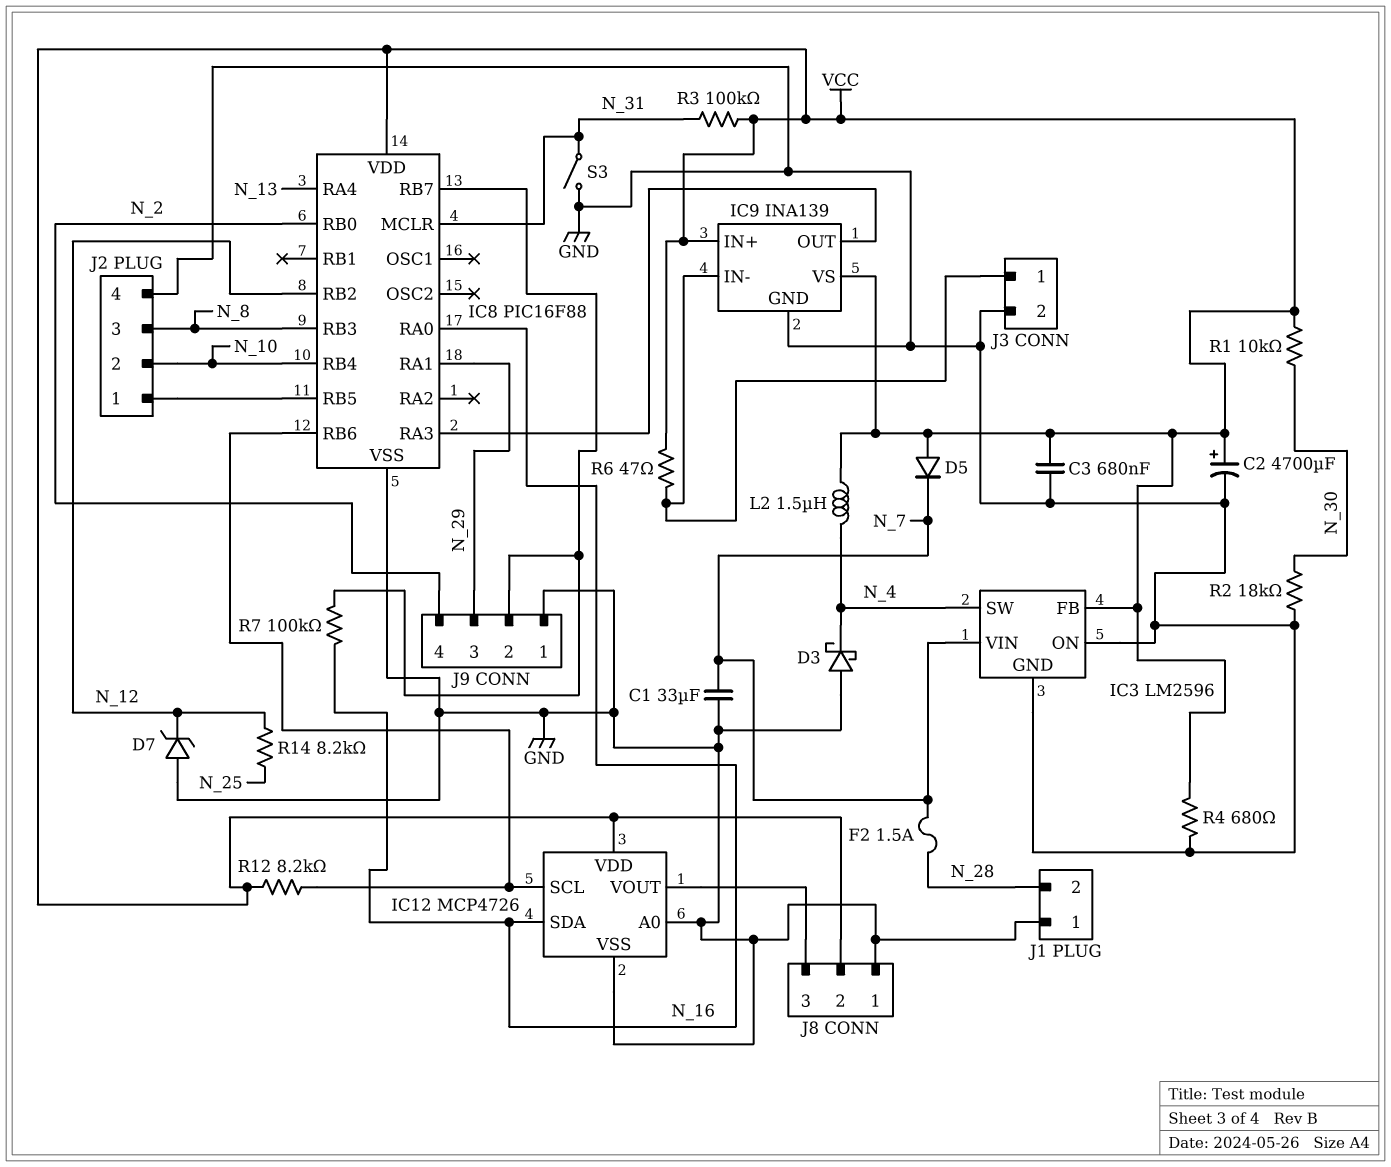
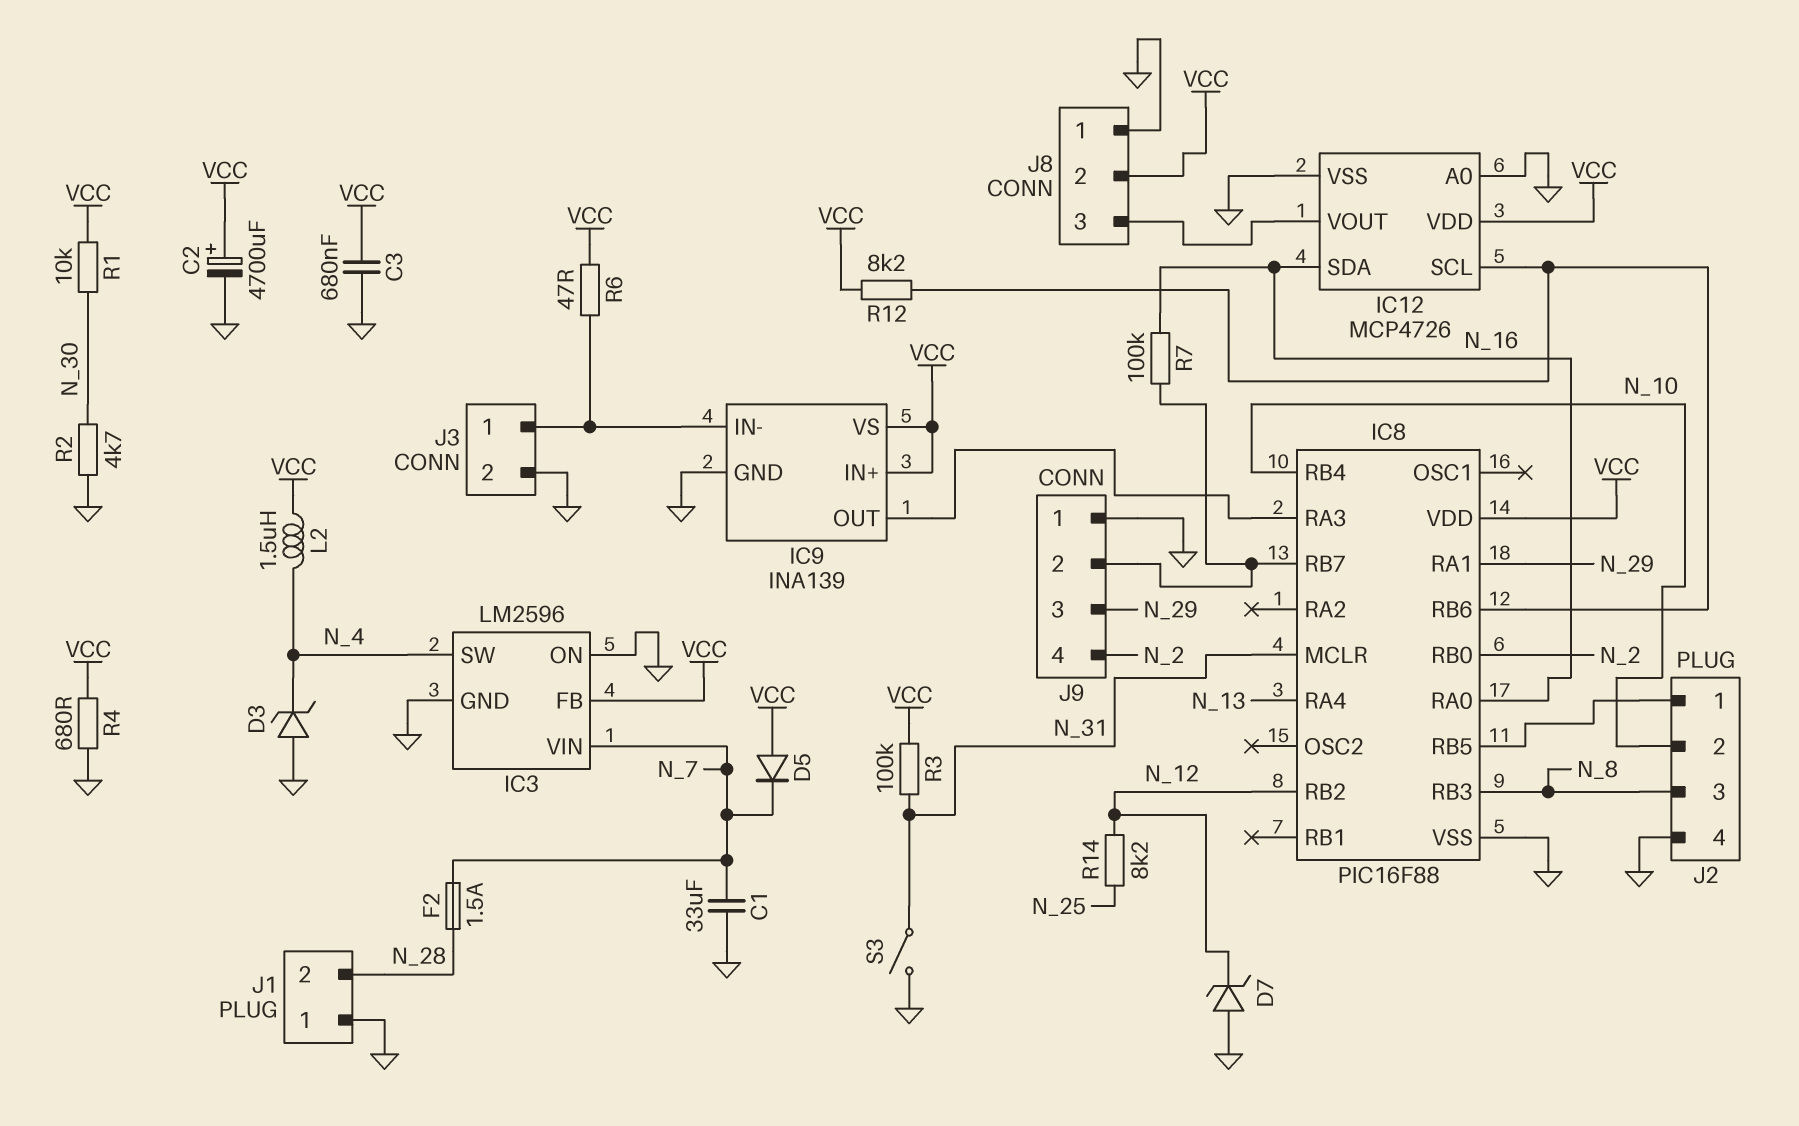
D3: schottky (A GND, K N_4) -> zener (A GND, K N_4)
R2: 18k (GND, N_30) -> 4.7k (GND, N_30)

